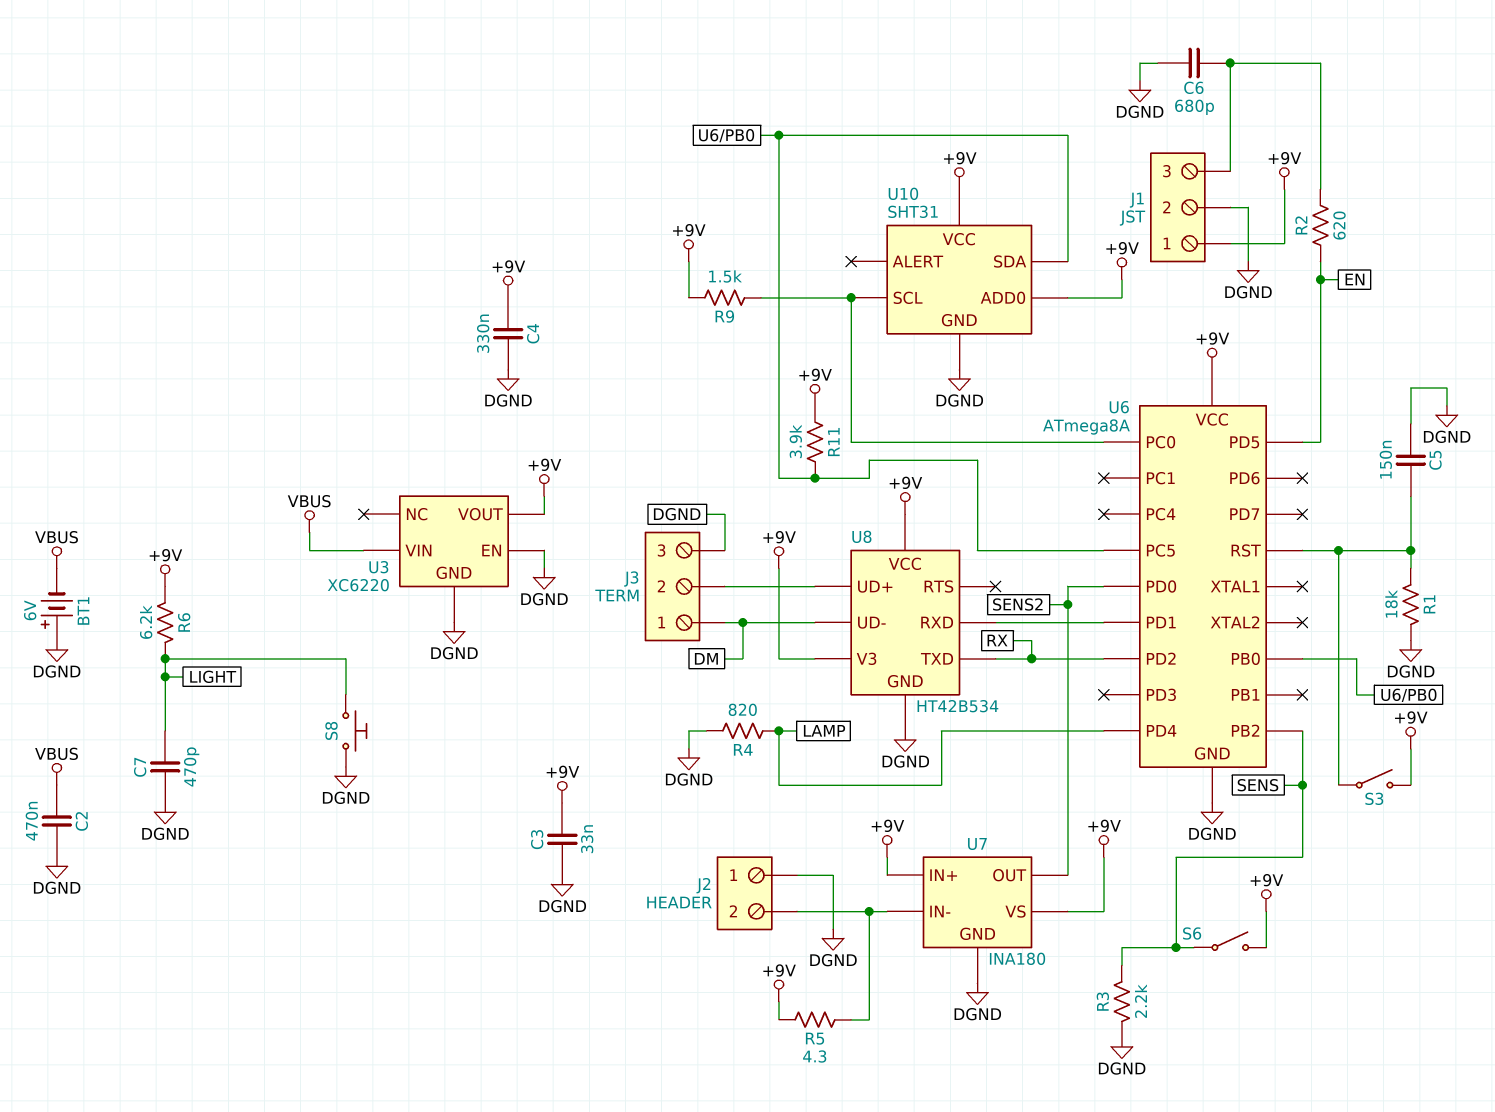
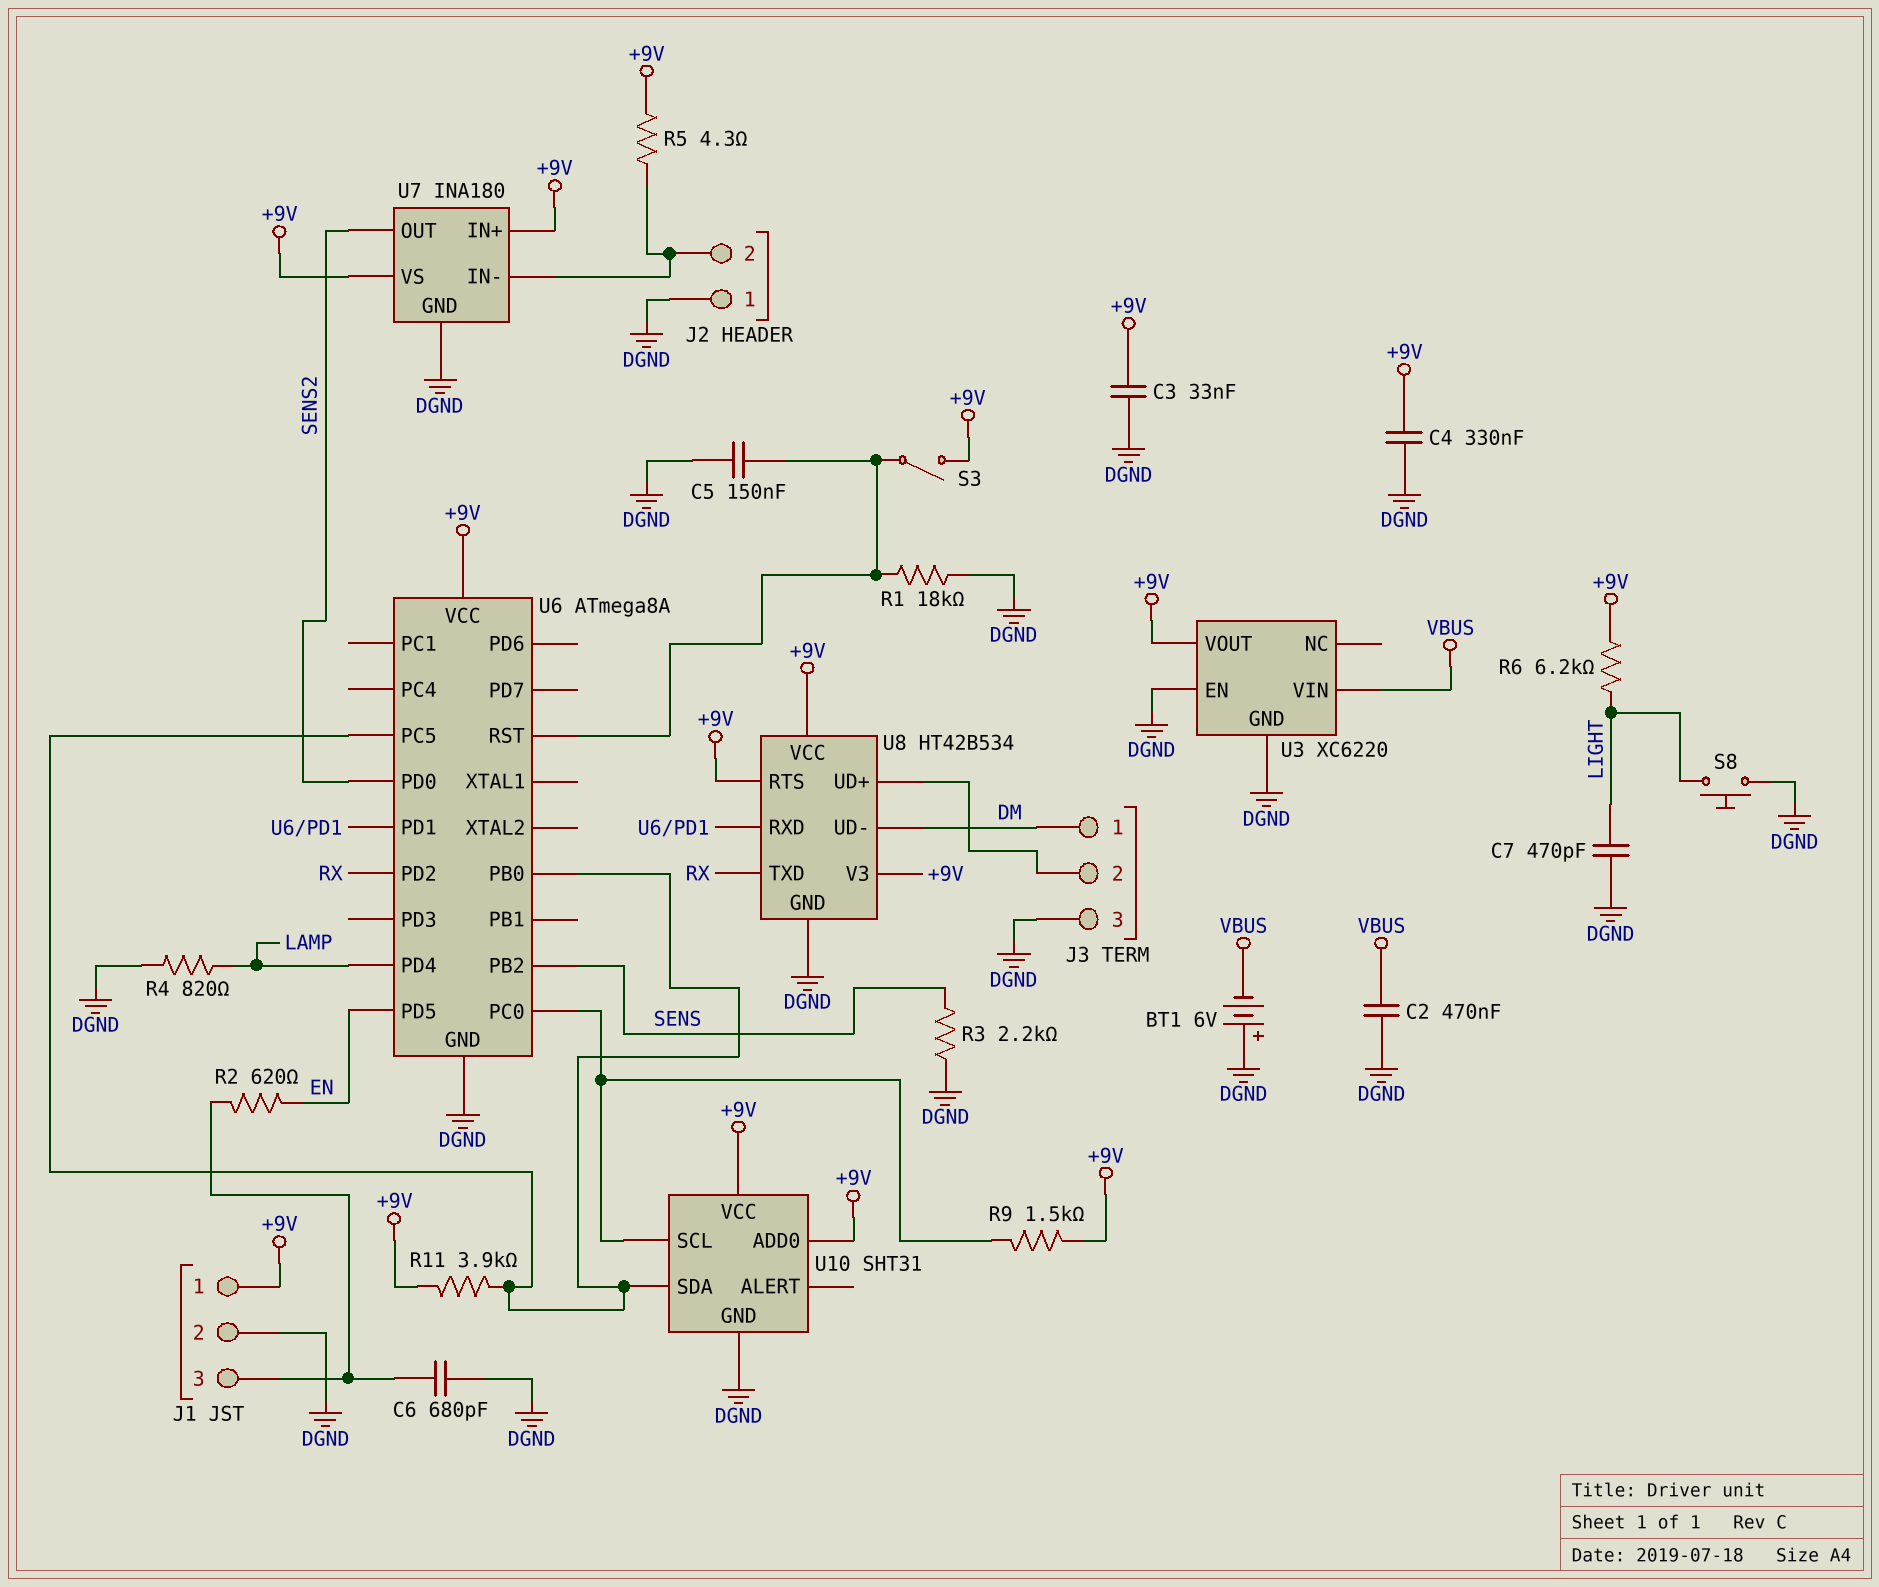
S6: switch (+9V, SENS) -> none
U8 pin RTS: none -> +9V

